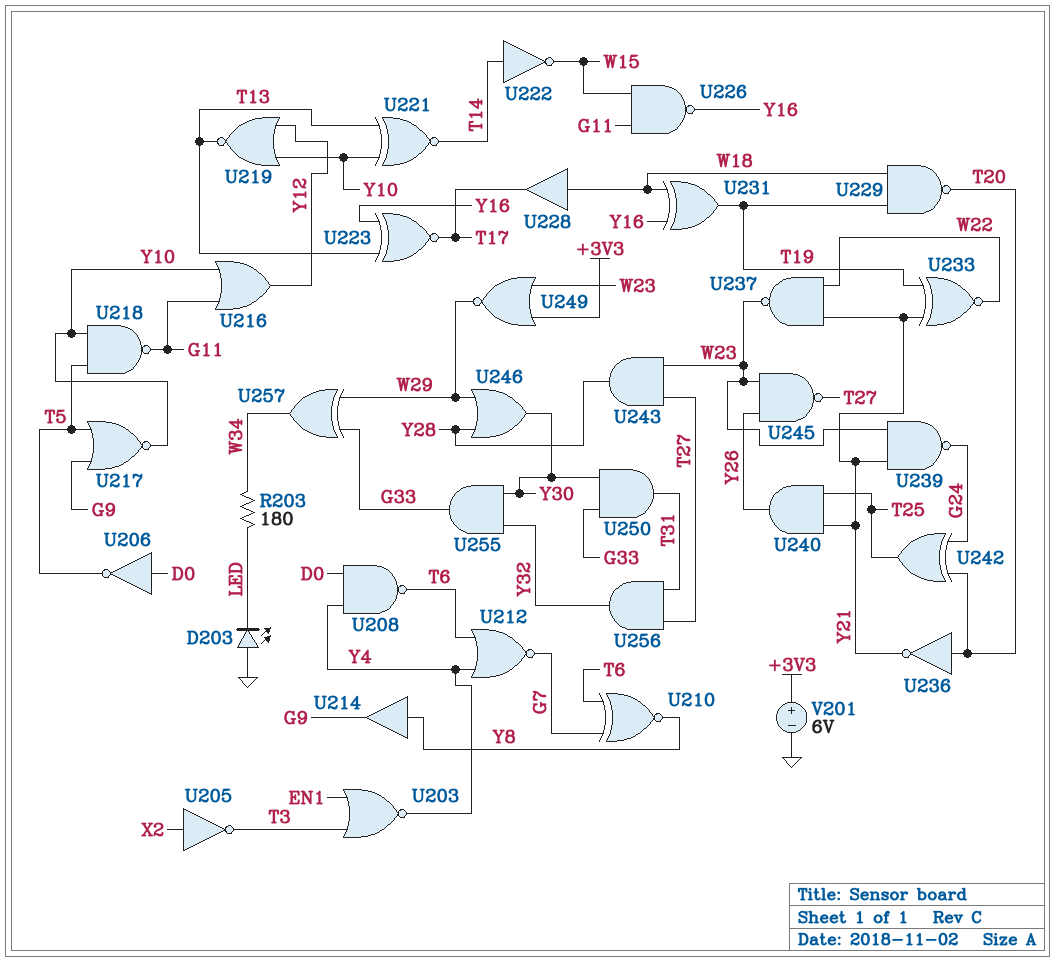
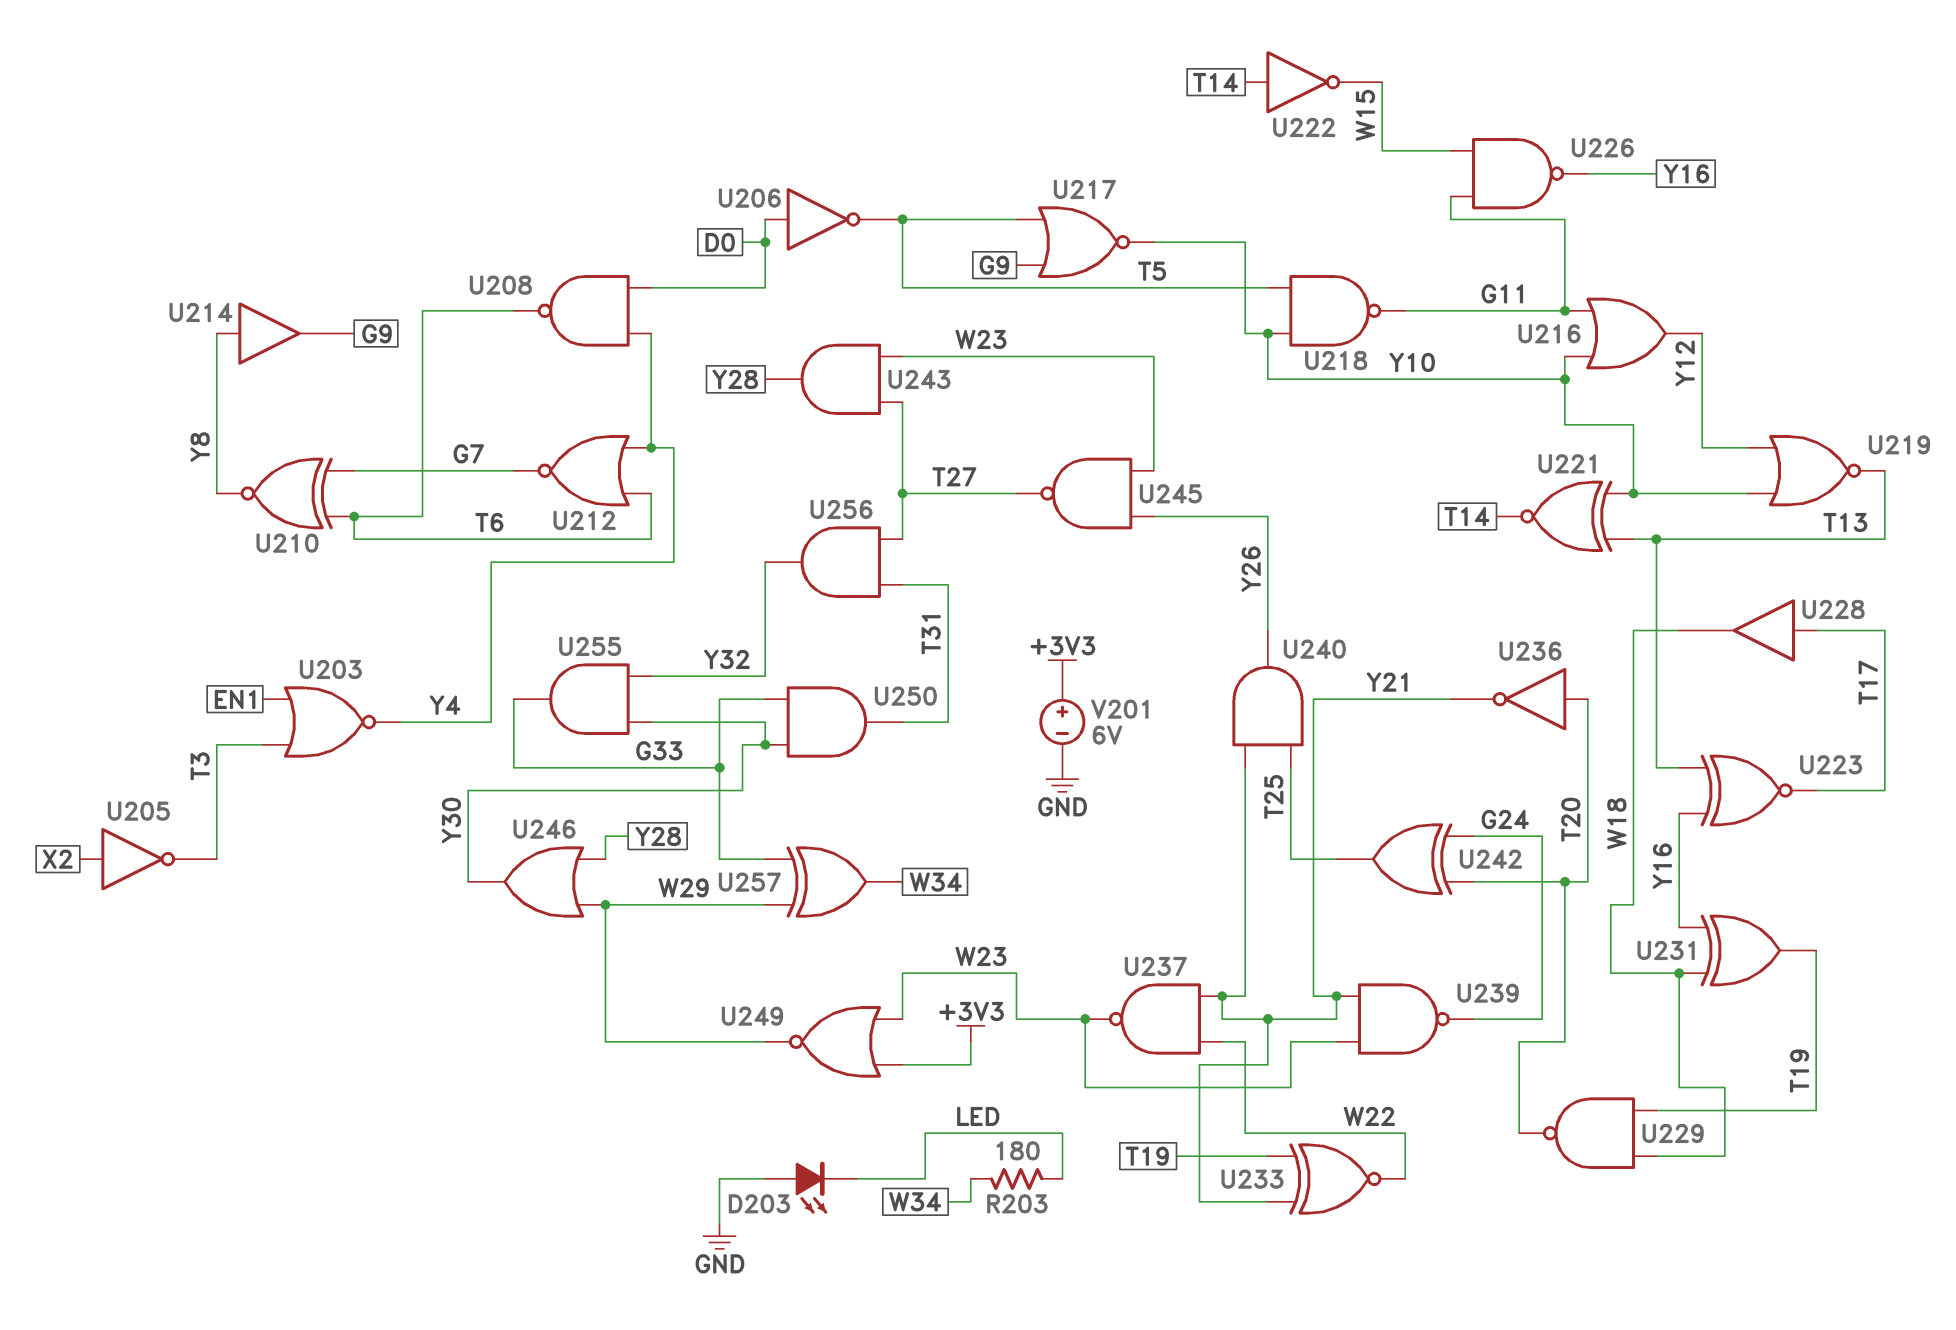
U228: buffer (in W18, out T17) -> buffer (in T17, out W18)

